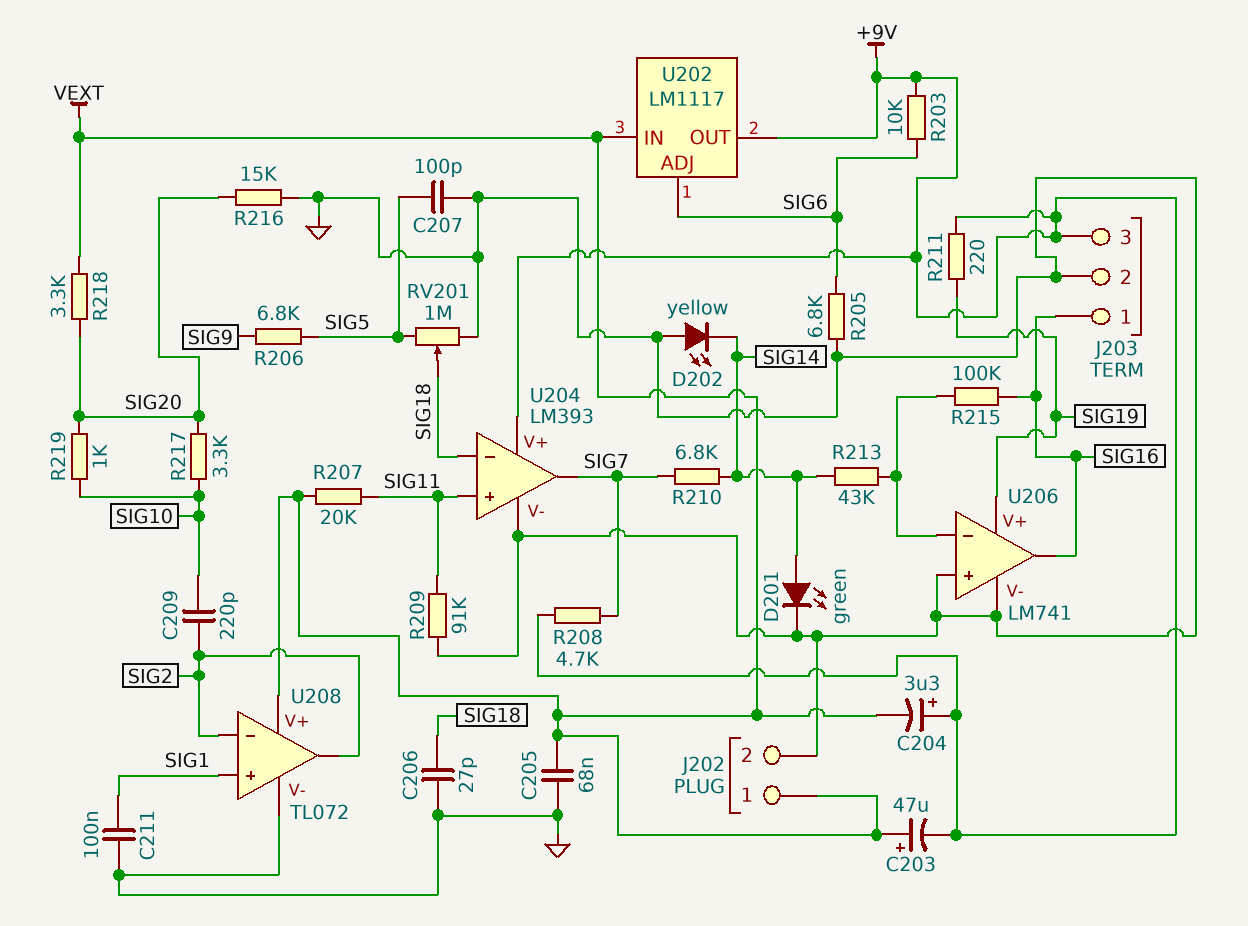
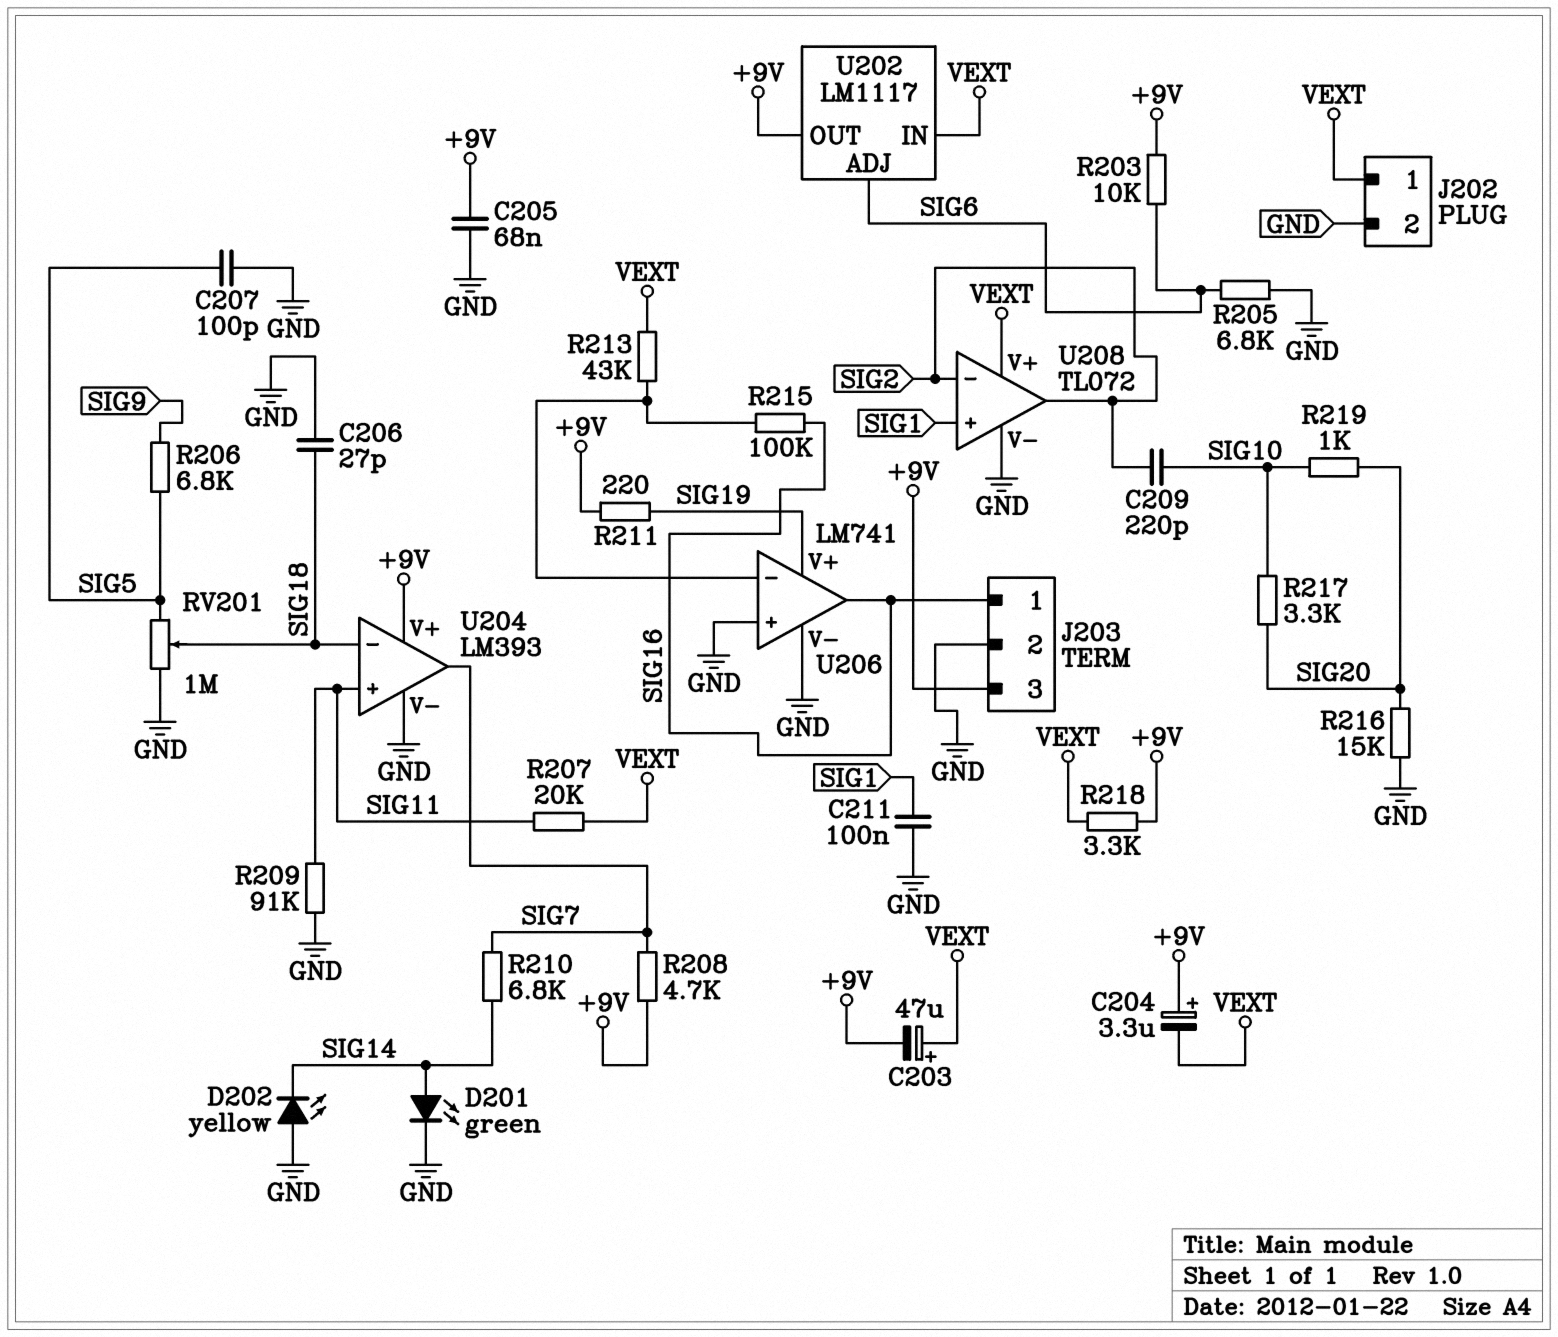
C205: 68nF (GND, VEXT) -> 68nF (+9V, GND)
R213: 43k (SIG14, U206/in-) -> 43k (U206/in-, VEXT)
R218: 3.3k (SIG20, VEXT) -> 3.3k (+9V, VEXT)

